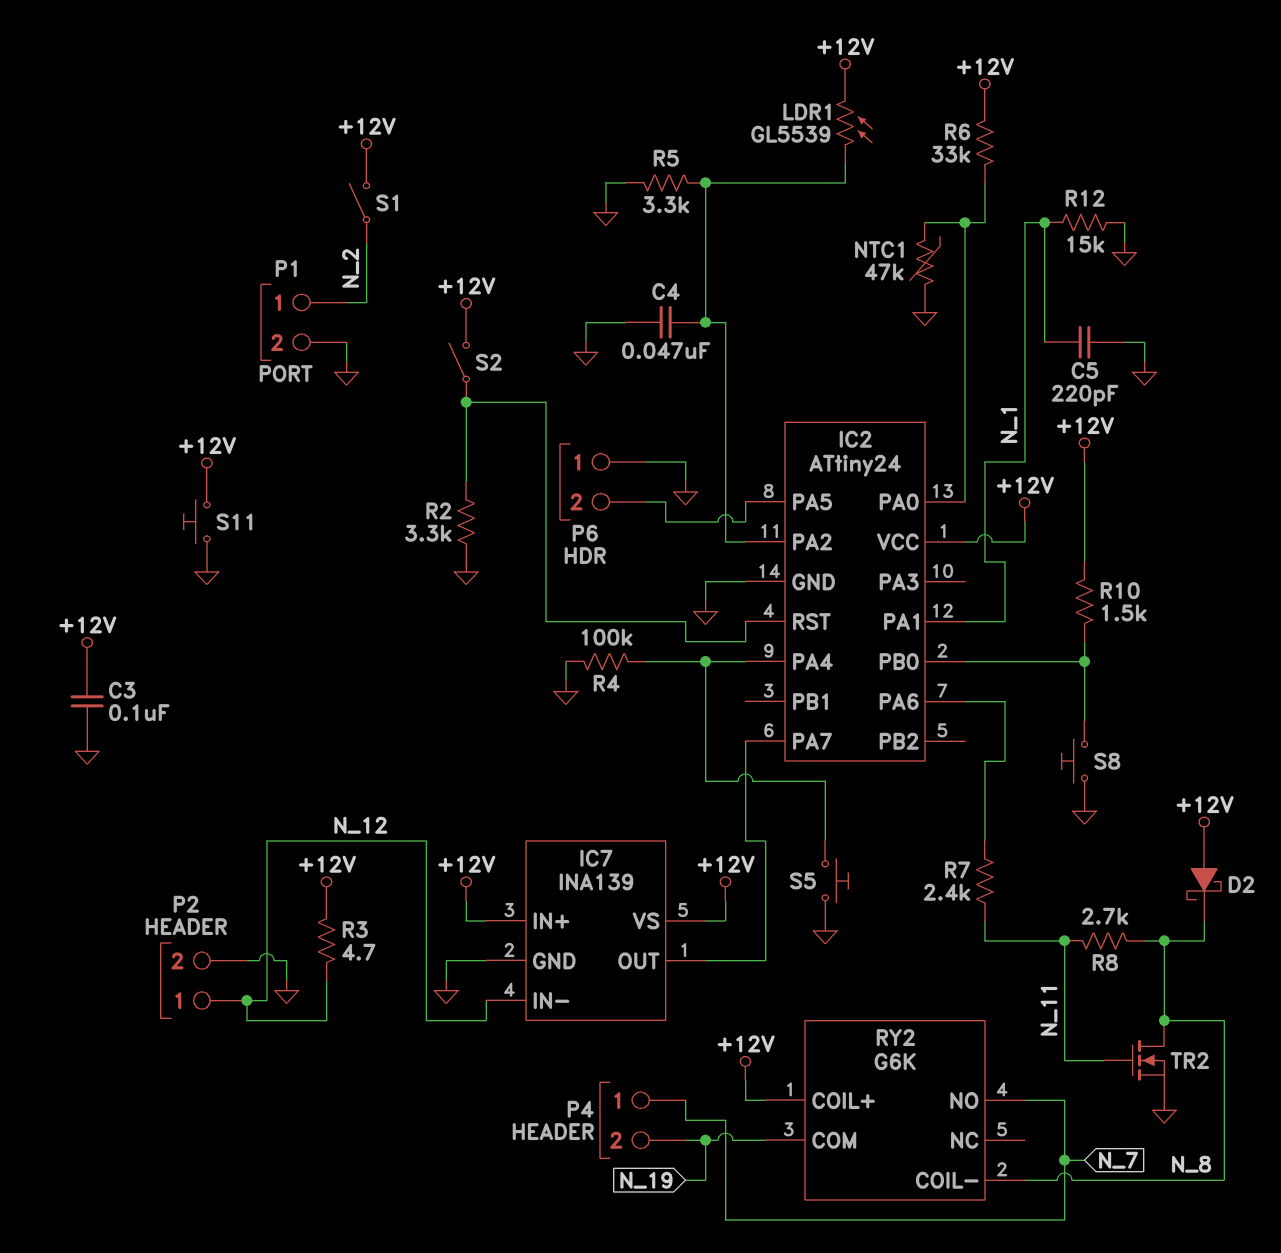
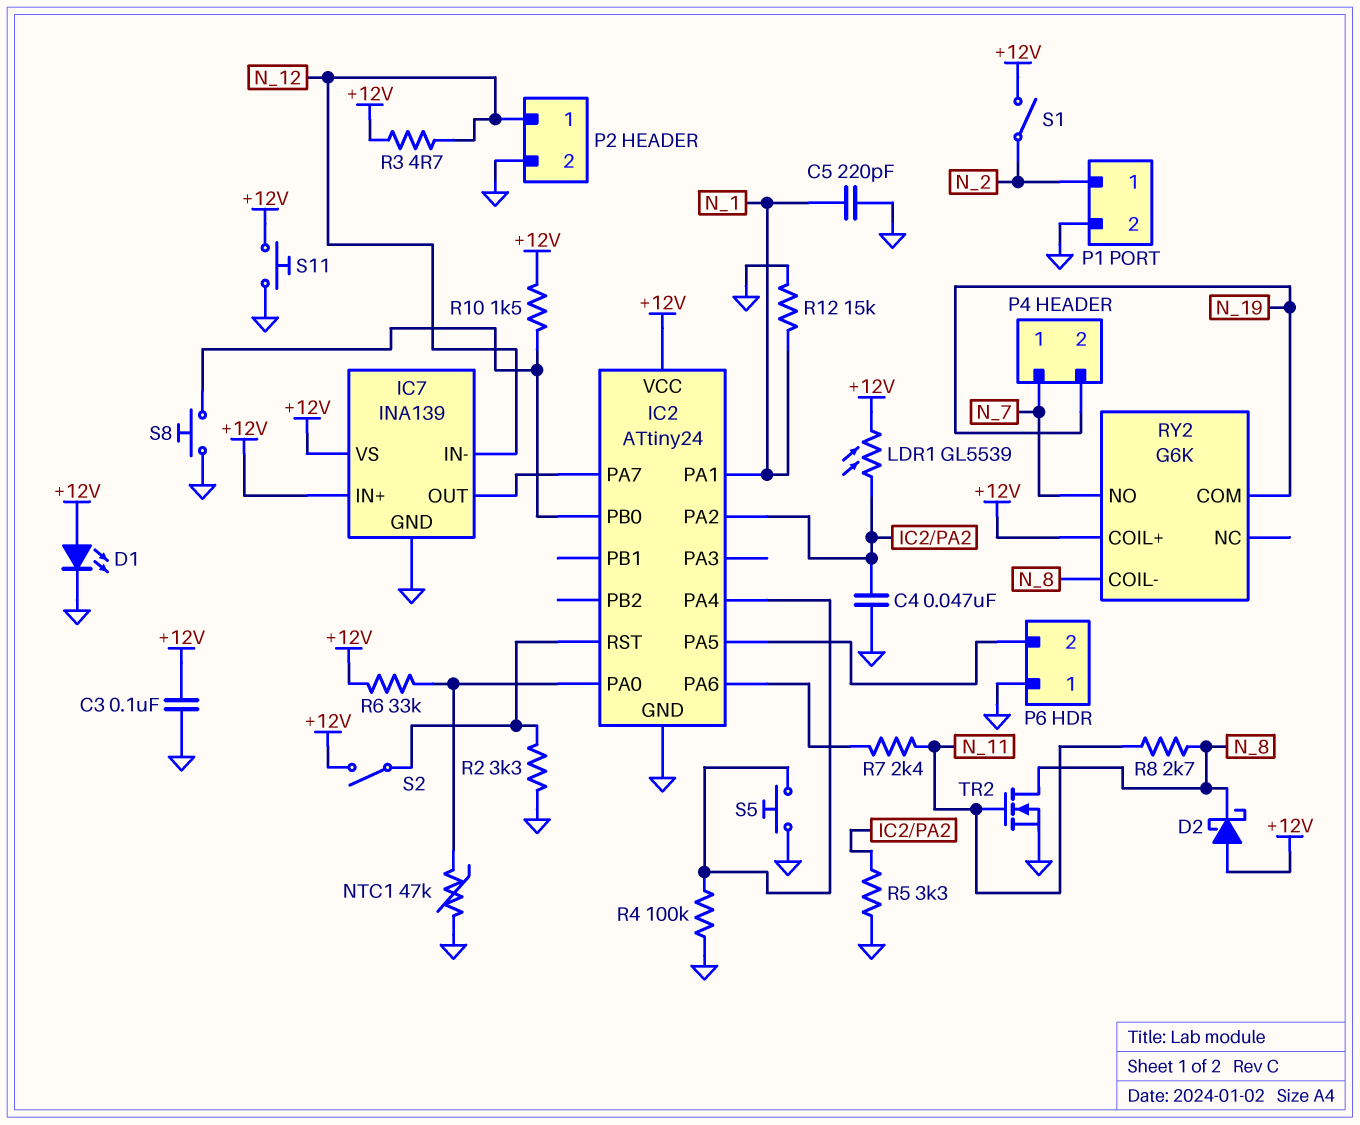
D1: none -> LED (A +12V, K GND)

